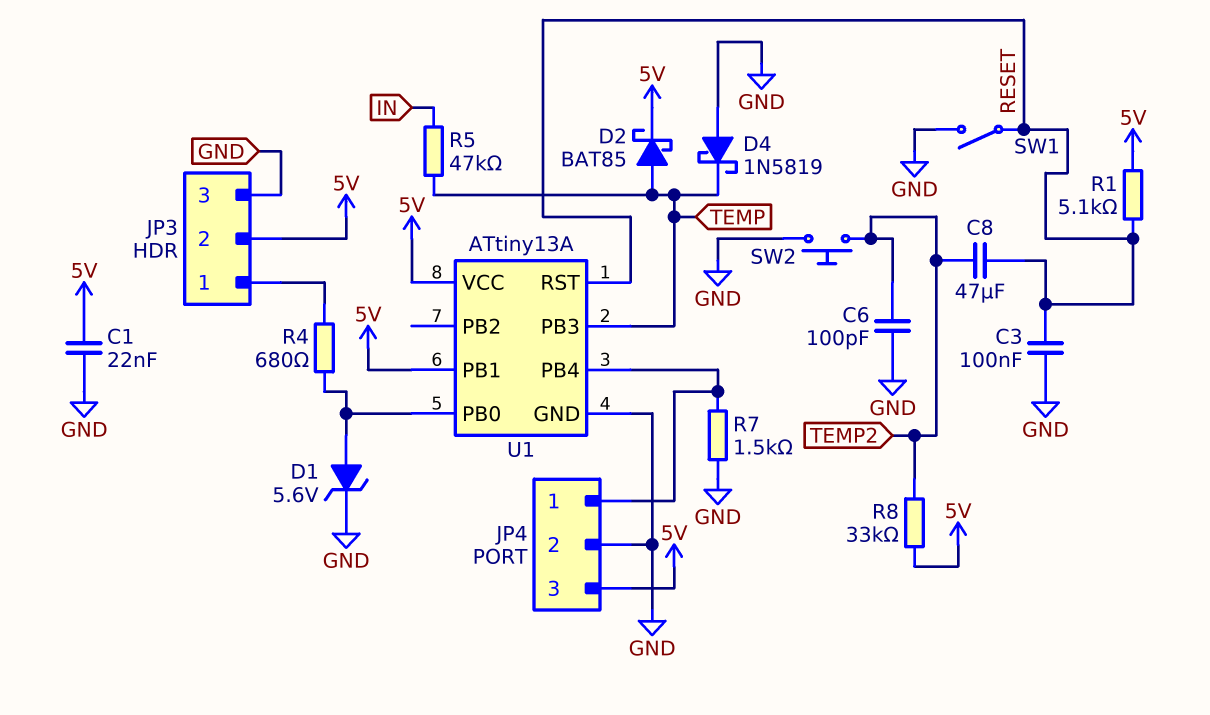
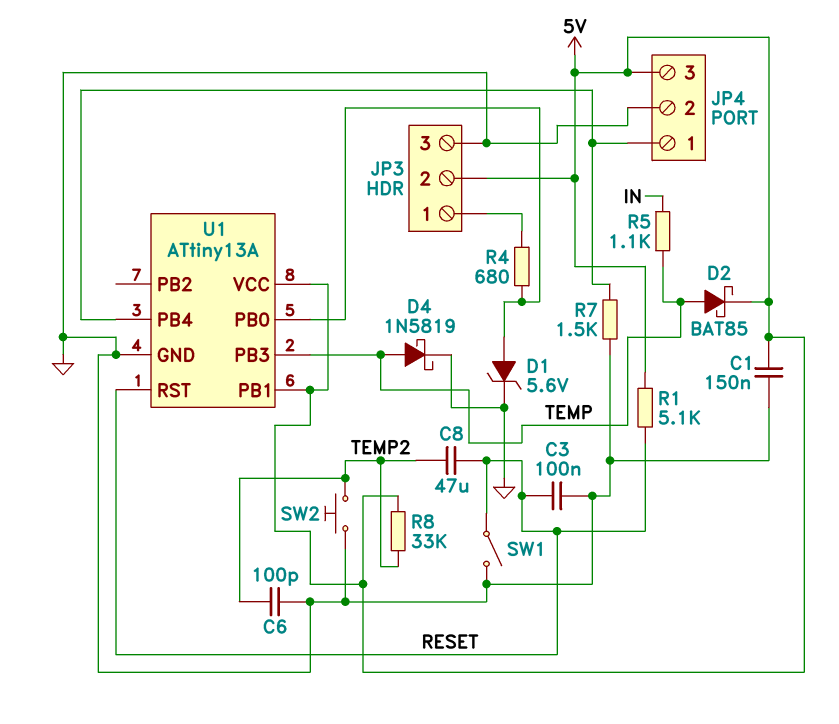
C1: 22nF (5V, GND) -> 150nF (5V, GND)
D4: schottky 1N5819 (A GND, K TEMP) -> schottky 1N5819 (A TEMP, K GND)
R5: 47k (IN, TEMP) -> 1.1k (IN, TEMP)

